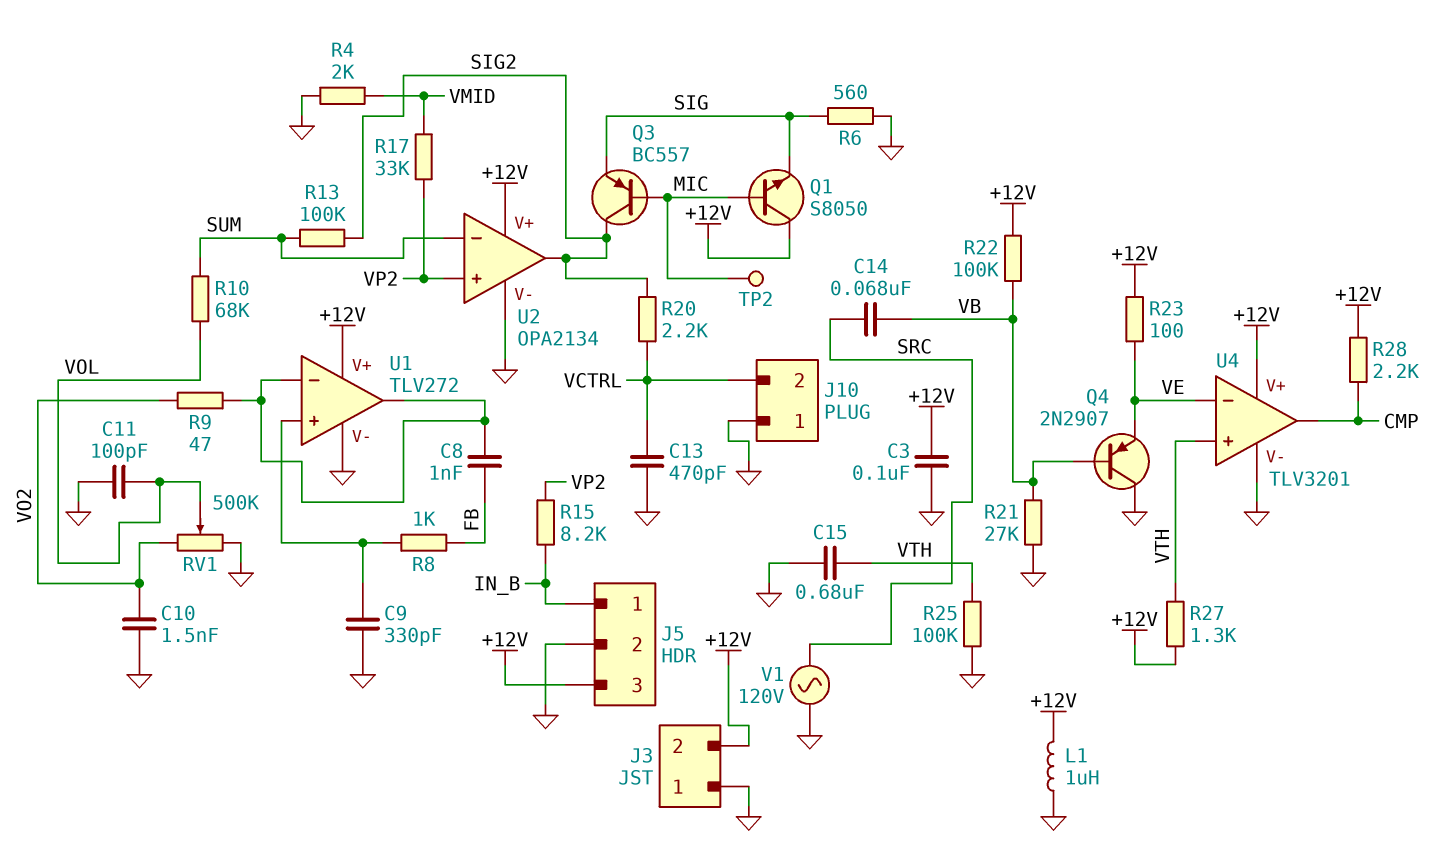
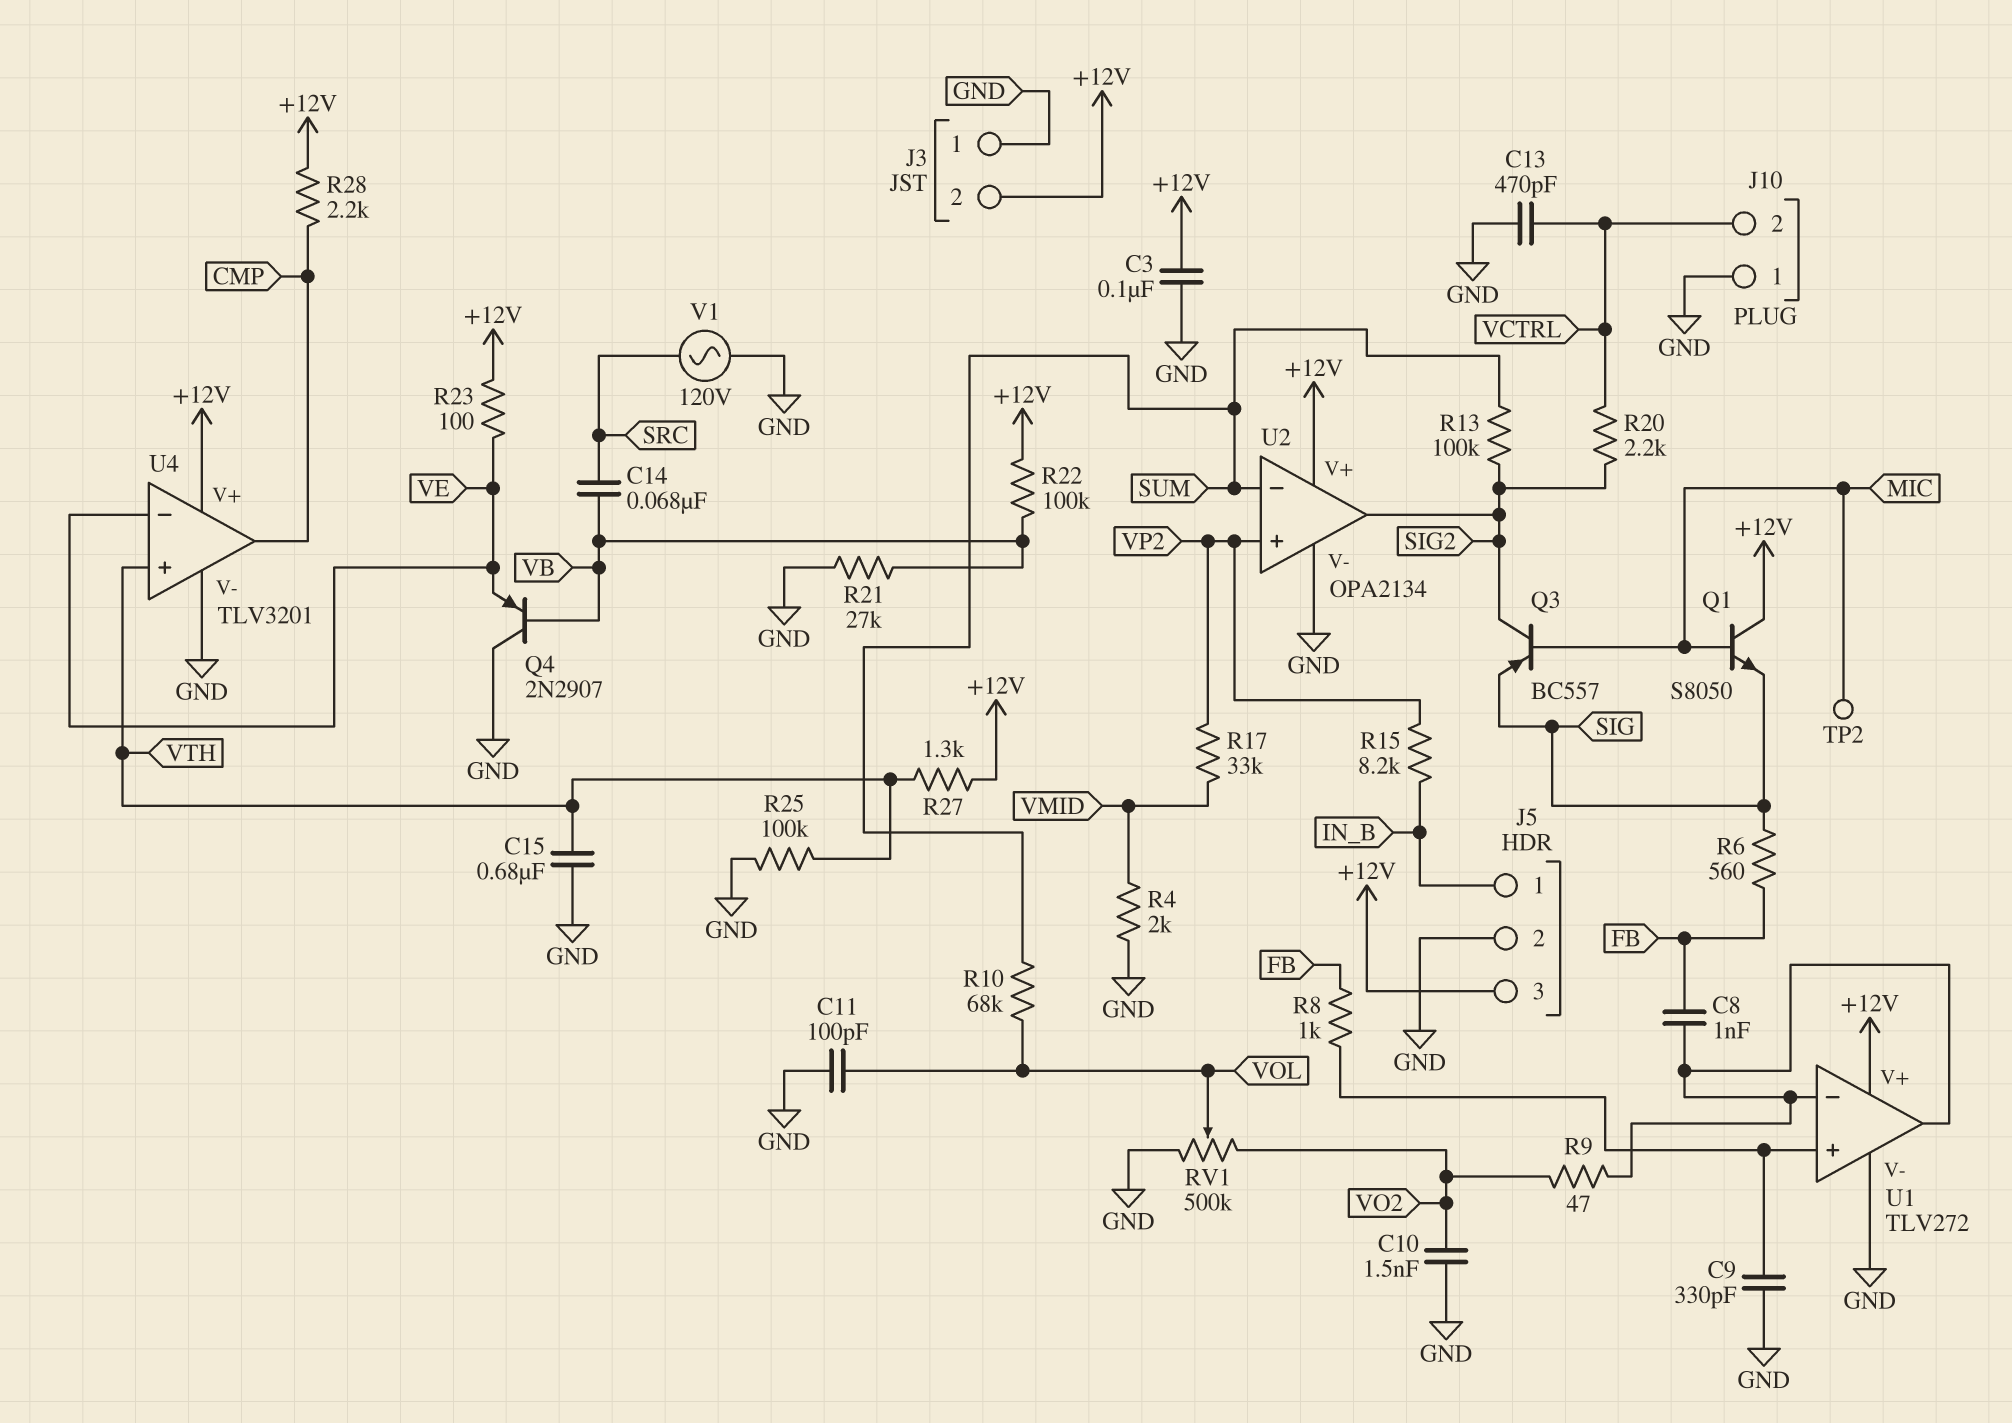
L1: 1uH (+12V, GND) -> none
R6: 560 (GND, SIG) -> 560 (FB, SIG)

